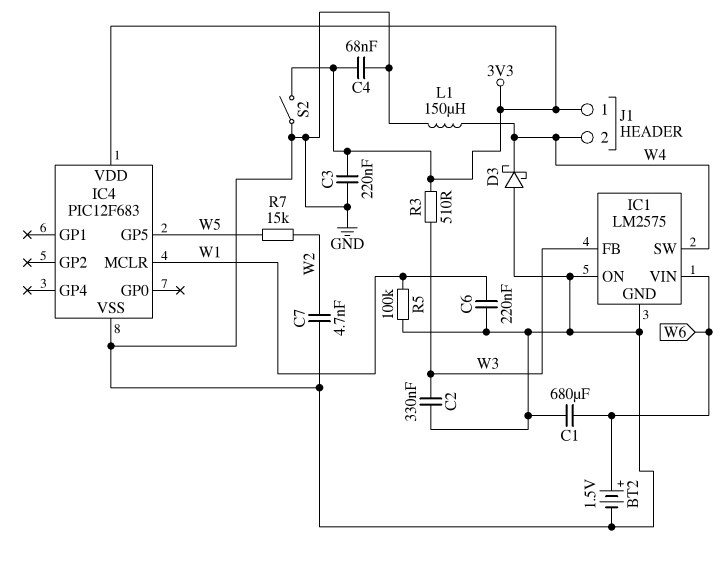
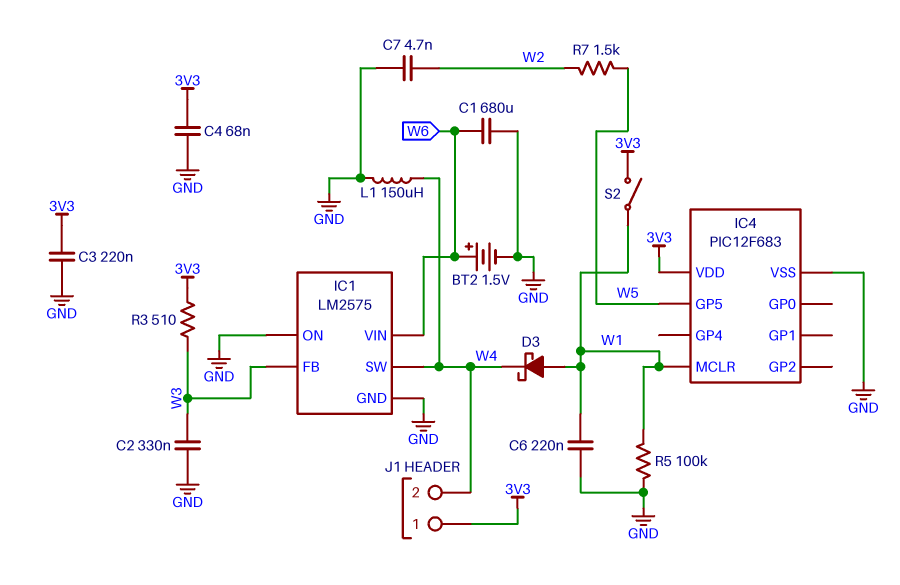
D3: schottky (A GND, K W4) -> schottky (A W1, K W4)
R7: 15k (W2, W5) -> 1.5k (W2, W5)
S2: switch (3V3, GND) -> switch (3V3, W1)

